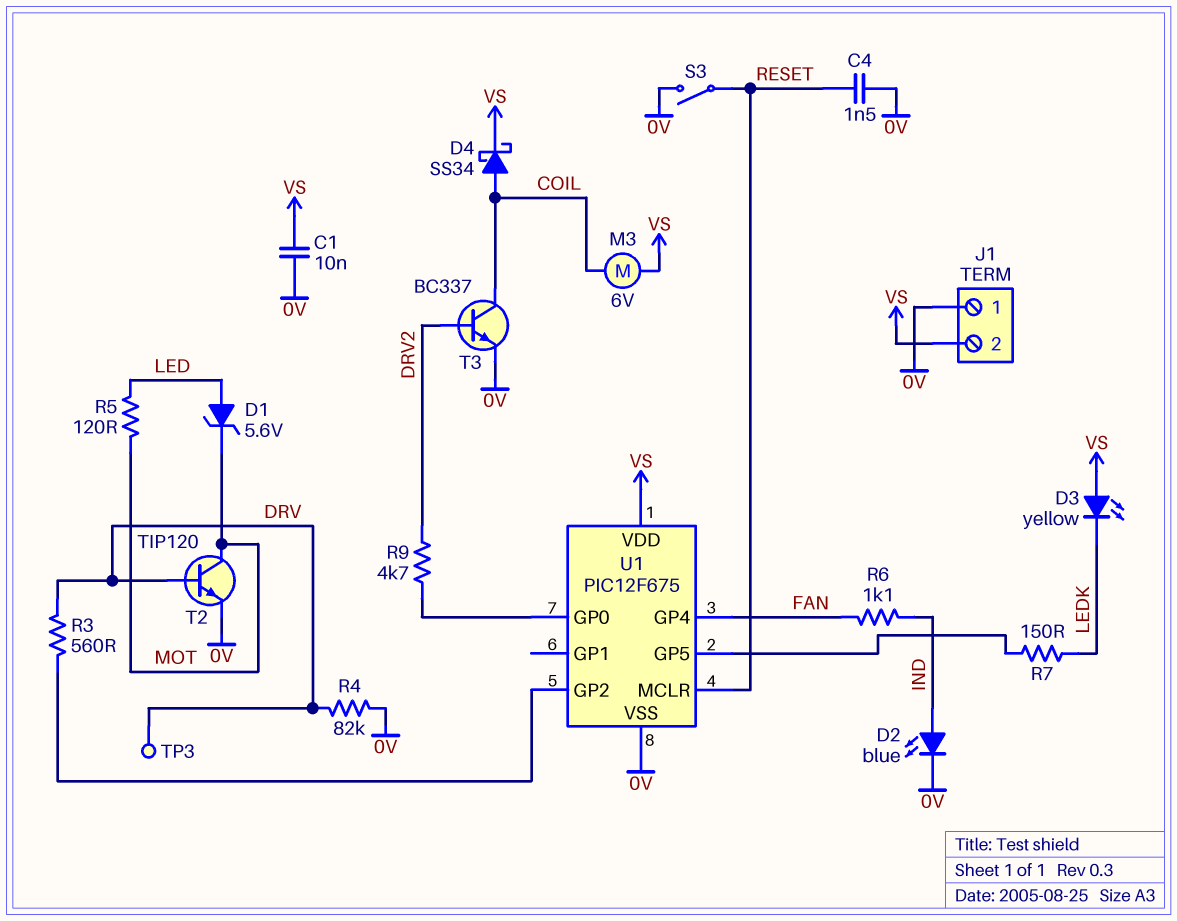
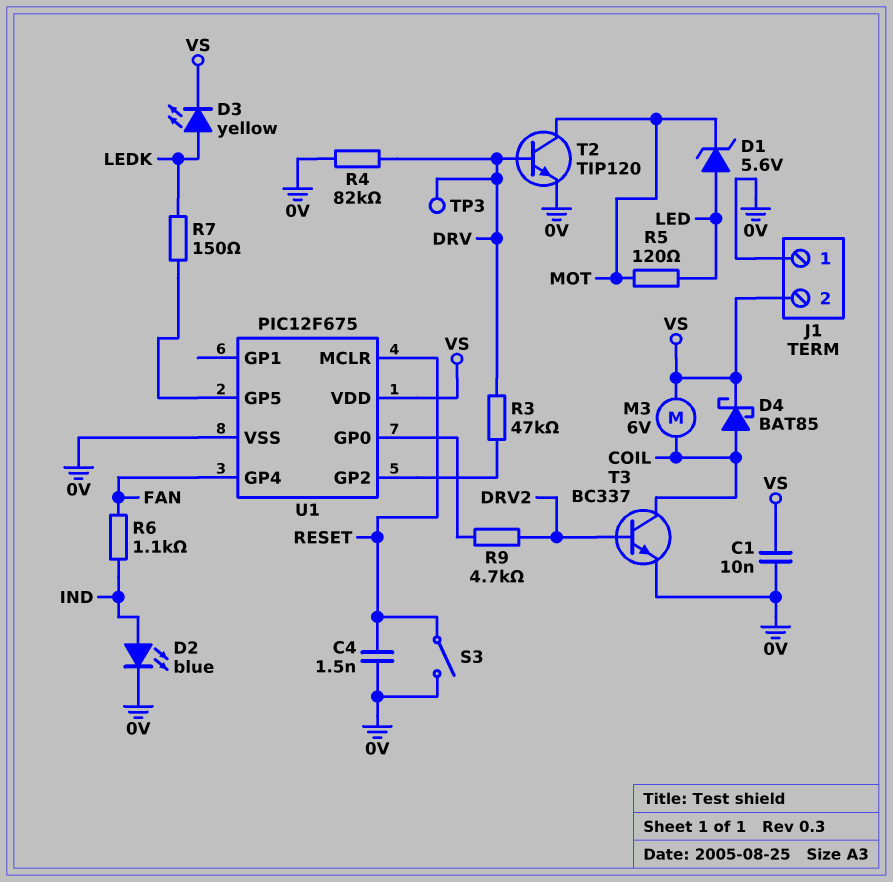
D3: LED yellow (A VS, K LEDK) -> LED yellow (A LEDK, K VS)
D4: schottky SS34 (A COIL, K VS) -> schottky BAT85 (A COIL, K VS)
R3: 560 (DRV, U1/GP2) -> 47k (DRV, U1/GP2)

